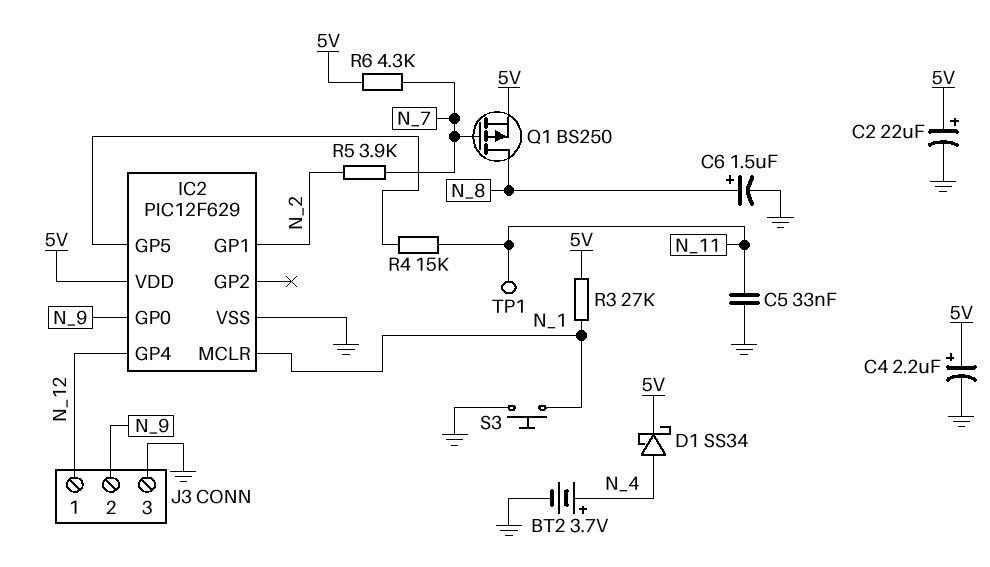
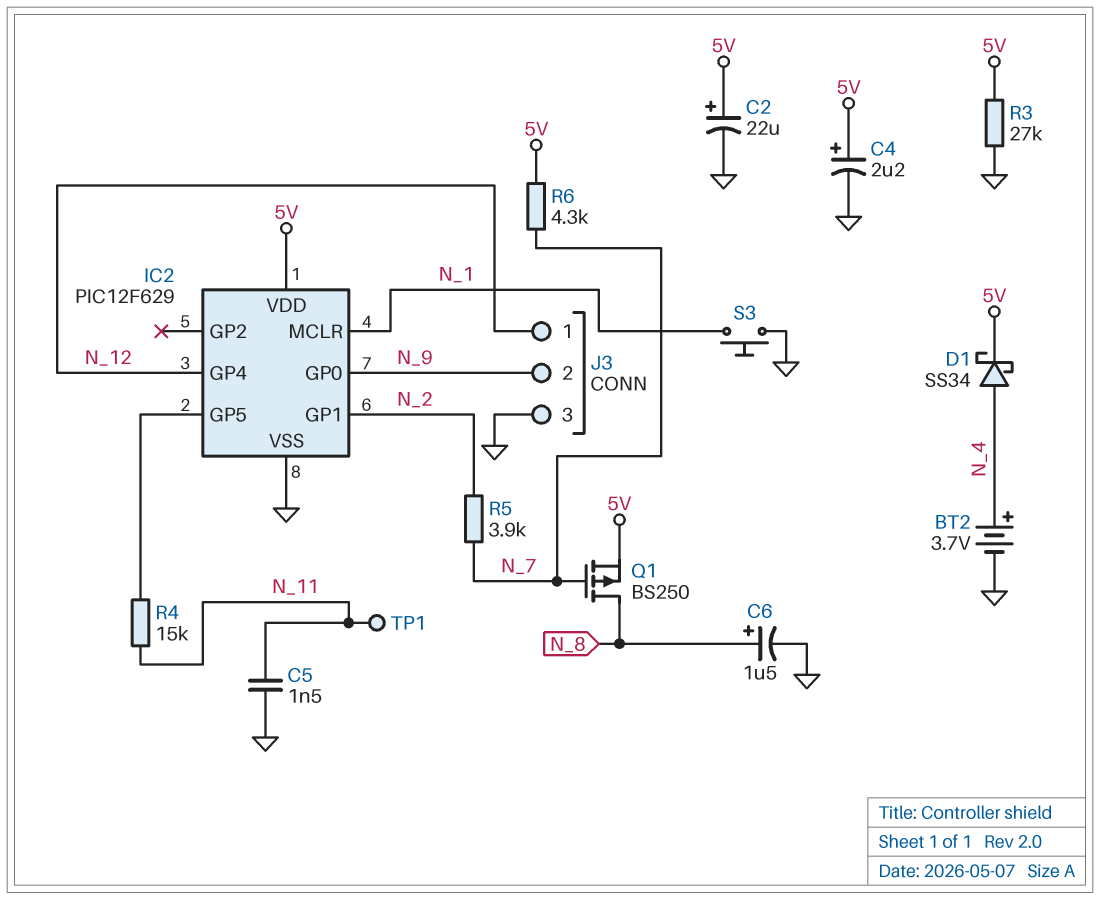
C5: 33nF (GND, N_11) -> 1.5nF (GND, N_11)
R3: 27k (5V, N_1) -> 27k (5V, GND)

